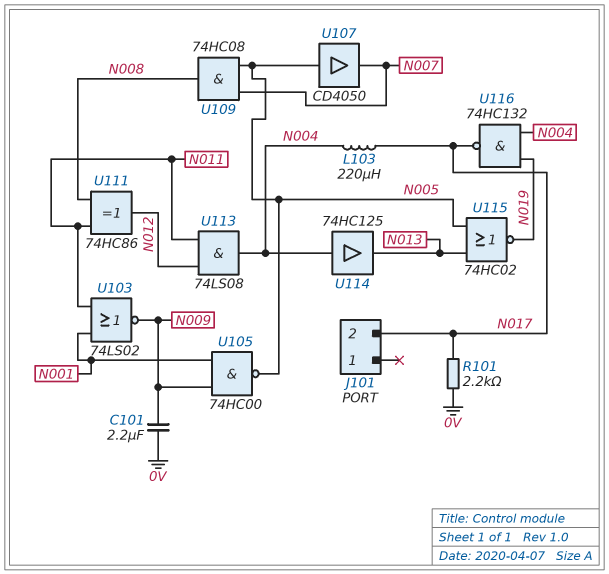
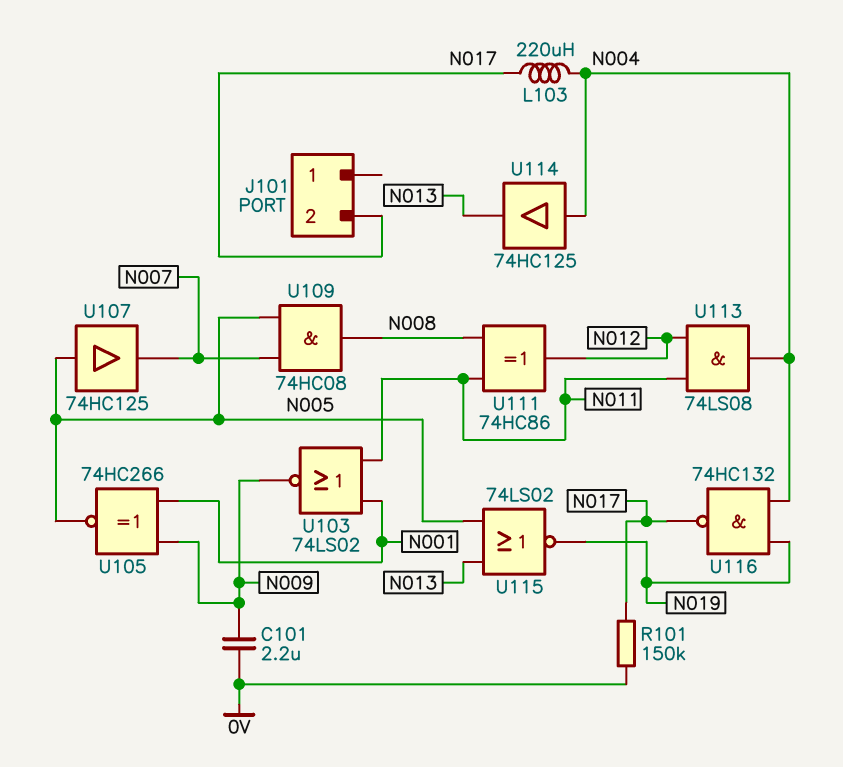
R101: 2.2k (0V, N017) -> 150k (0V, N017)
U105: NAND 74HC00 (in N001, in N009, out N005) -> XNOR 74HC266 (in N001, in N009, out N005)
U107: buffer CD4050 (in N005, out N007) -> buffer 74HC125 (in N005, out N007)
U115: NOR 74HC02 (in N005, in N013, out N019) -> NOR 74LS02 (in N005, in N013, out N019)

